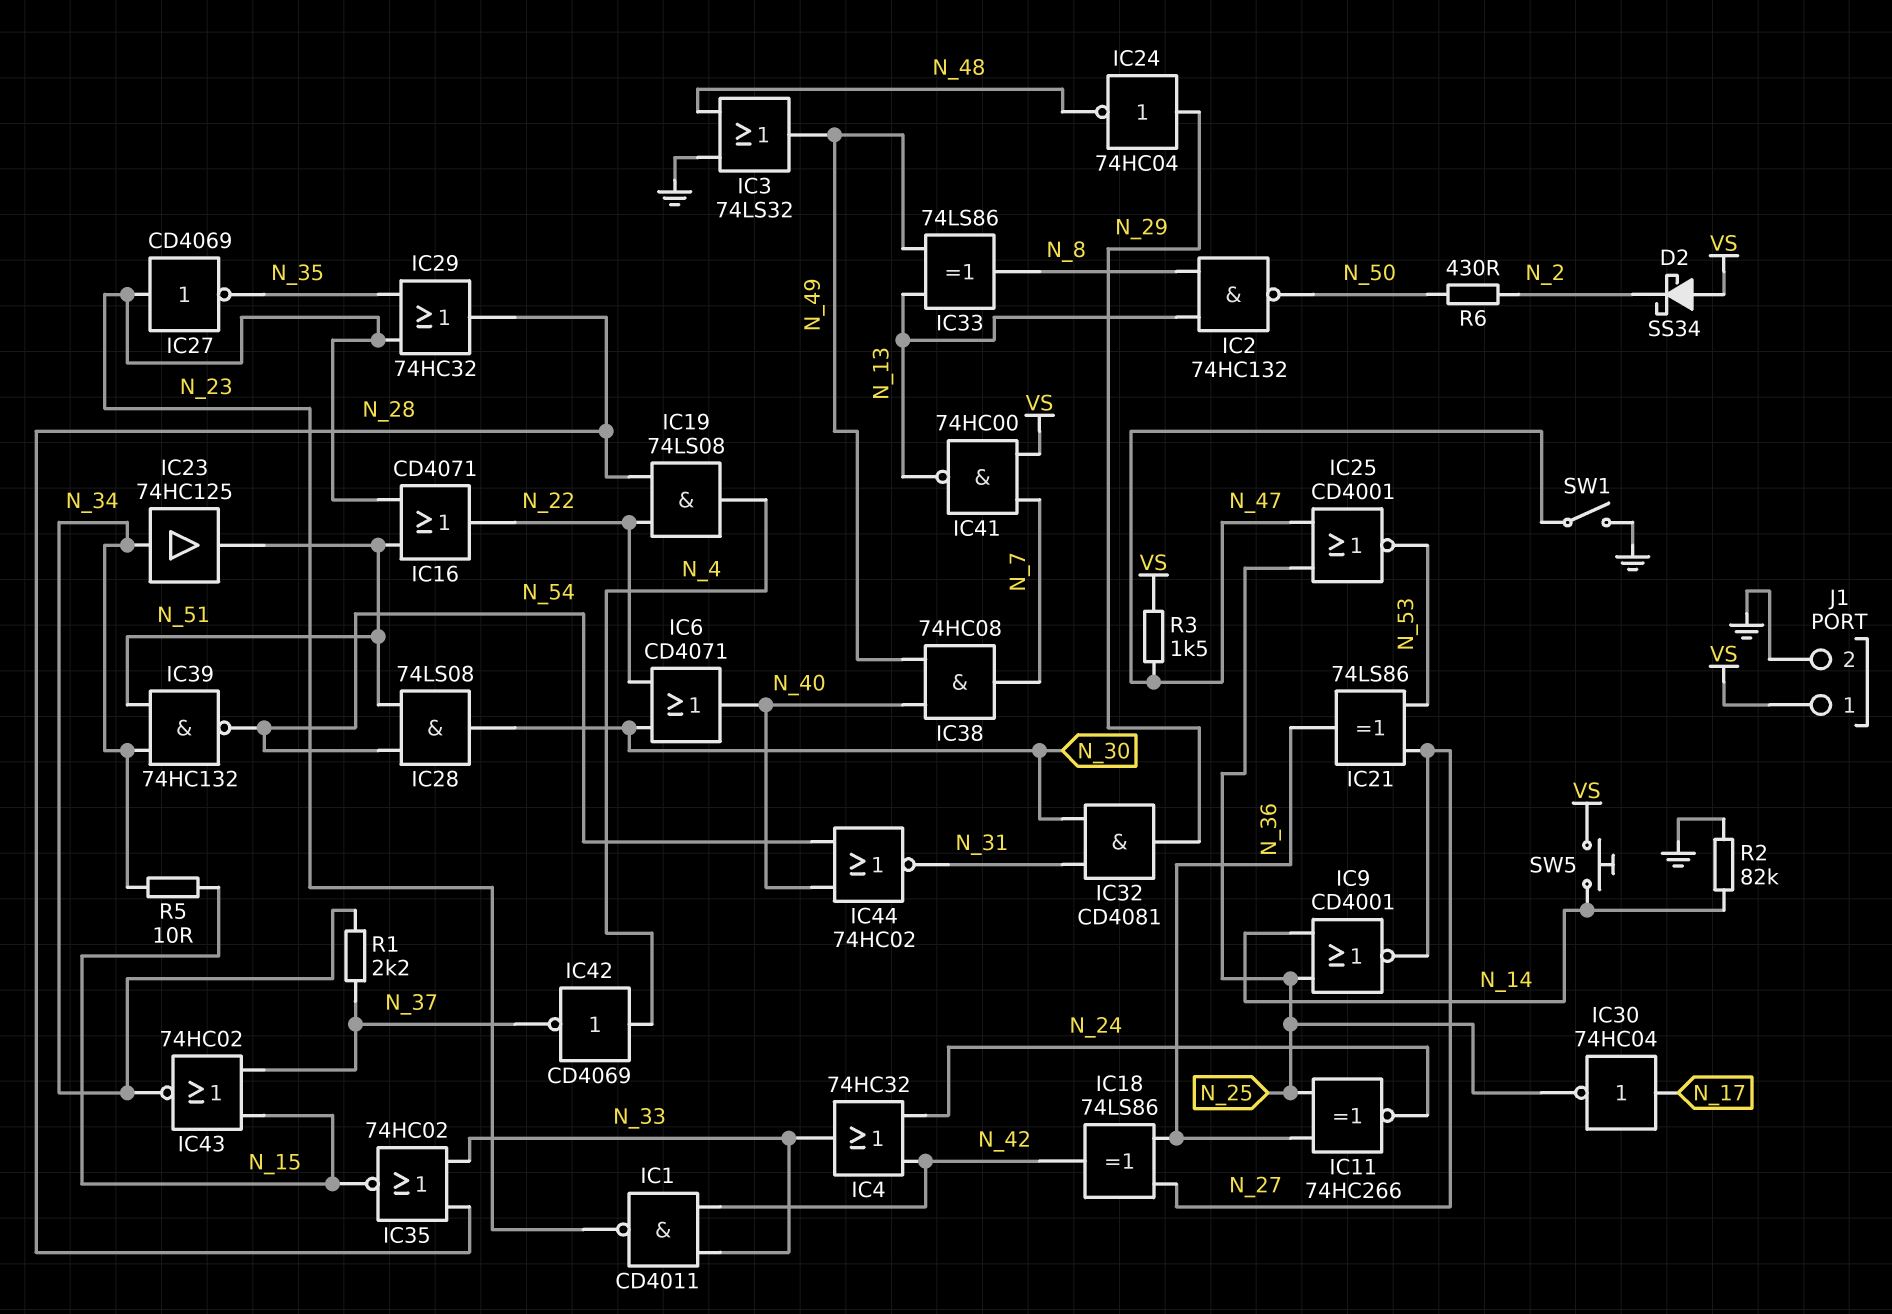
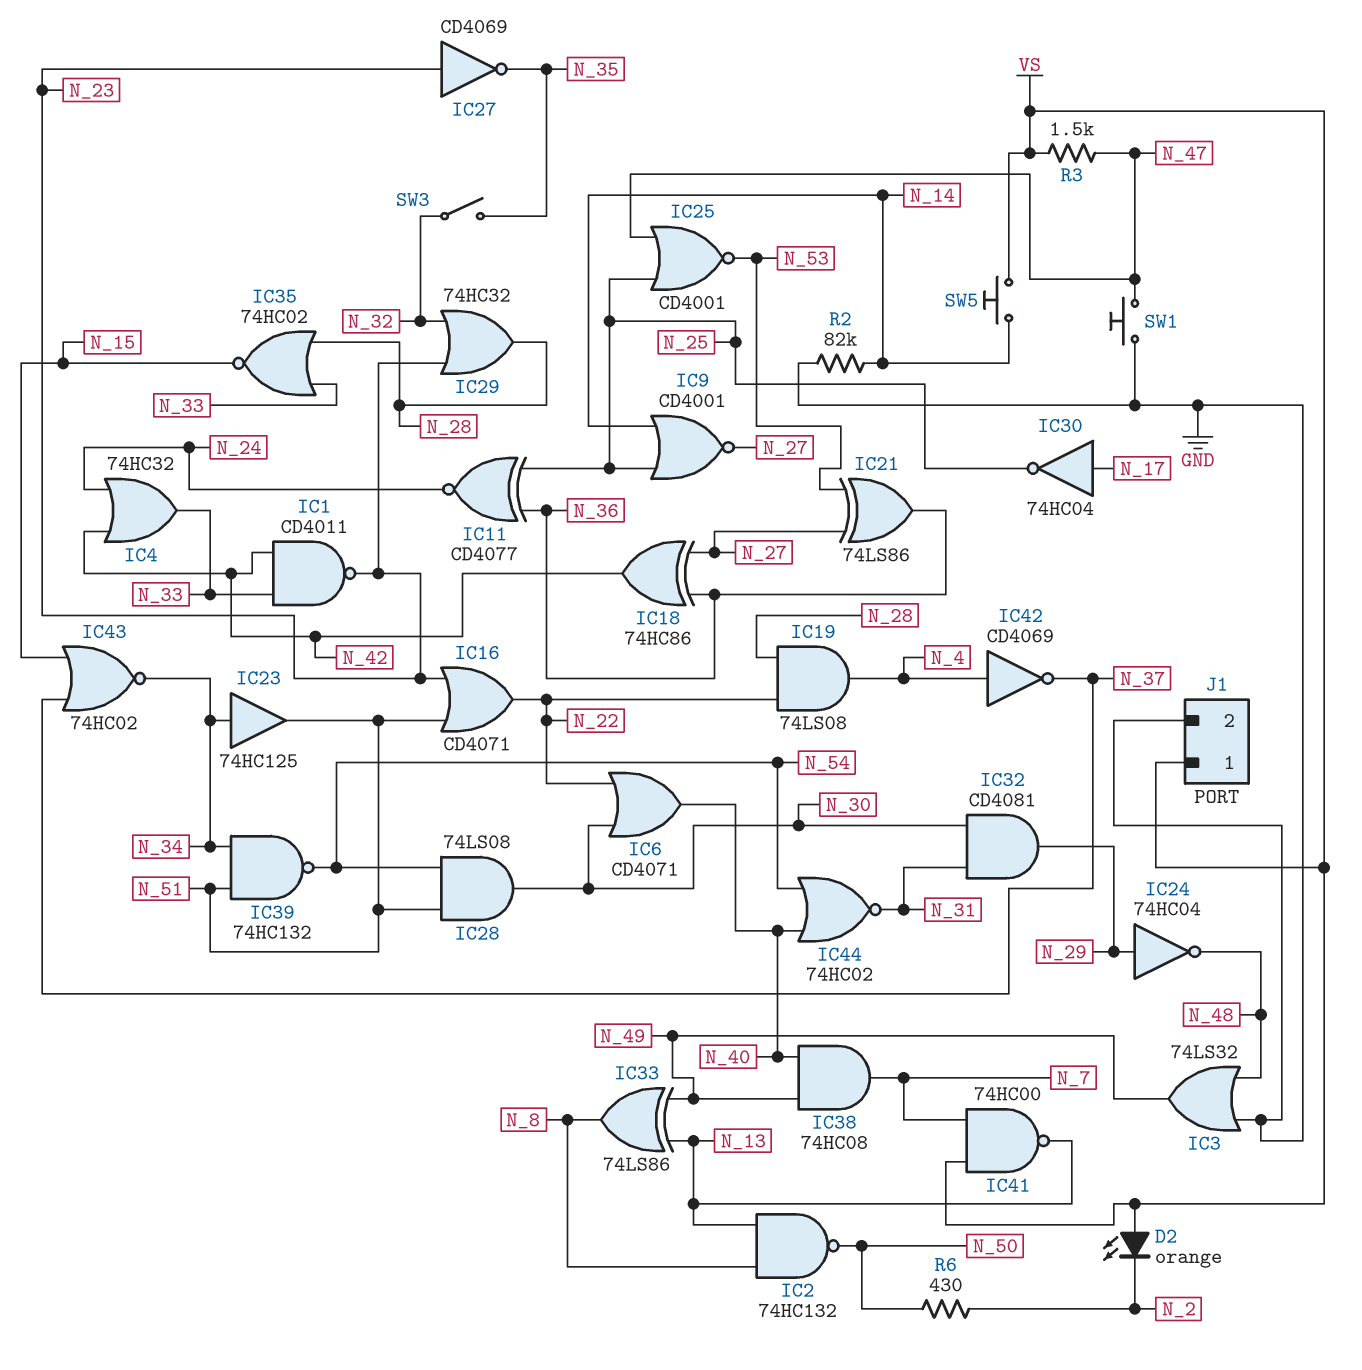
D2: schottky SS34 (A VS, K N_2) -> LED orange (A VS, K N_2)
IC11: XNOR 74HC266 (in N_25, in N_36, out N_24) -> XNOR CD4077 (in N_25, in N_36, out N_24)
IC18: XOR 74LS86 (in N_27, in N_36, out N_42) -> XOR 74HC86 (in N_27, in N_36, out N_42)
IC29: OR 74HC32 (in N_23, in N_35, out N_28) -> OR 74HC32 (in N_23, in N_32, out N_28)
R1: 2.2k (N_34, N_37) -> none
R5: 10 (N_15, N_34) -> none
SW1: switch (GND, N_47) -> button (GND, N_47)
SW3: none -> switch (N_32, N_35)

